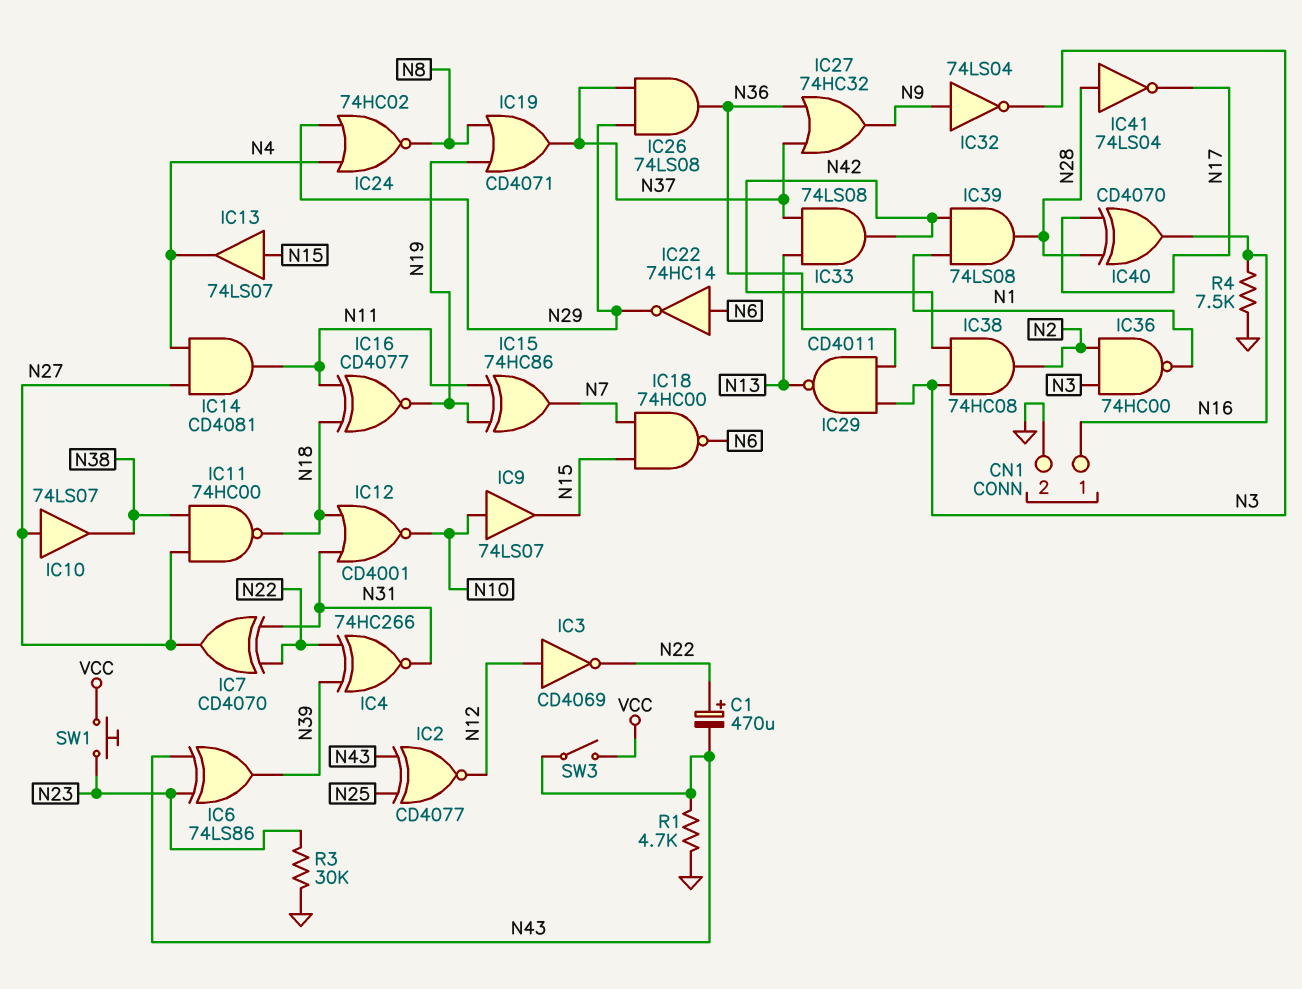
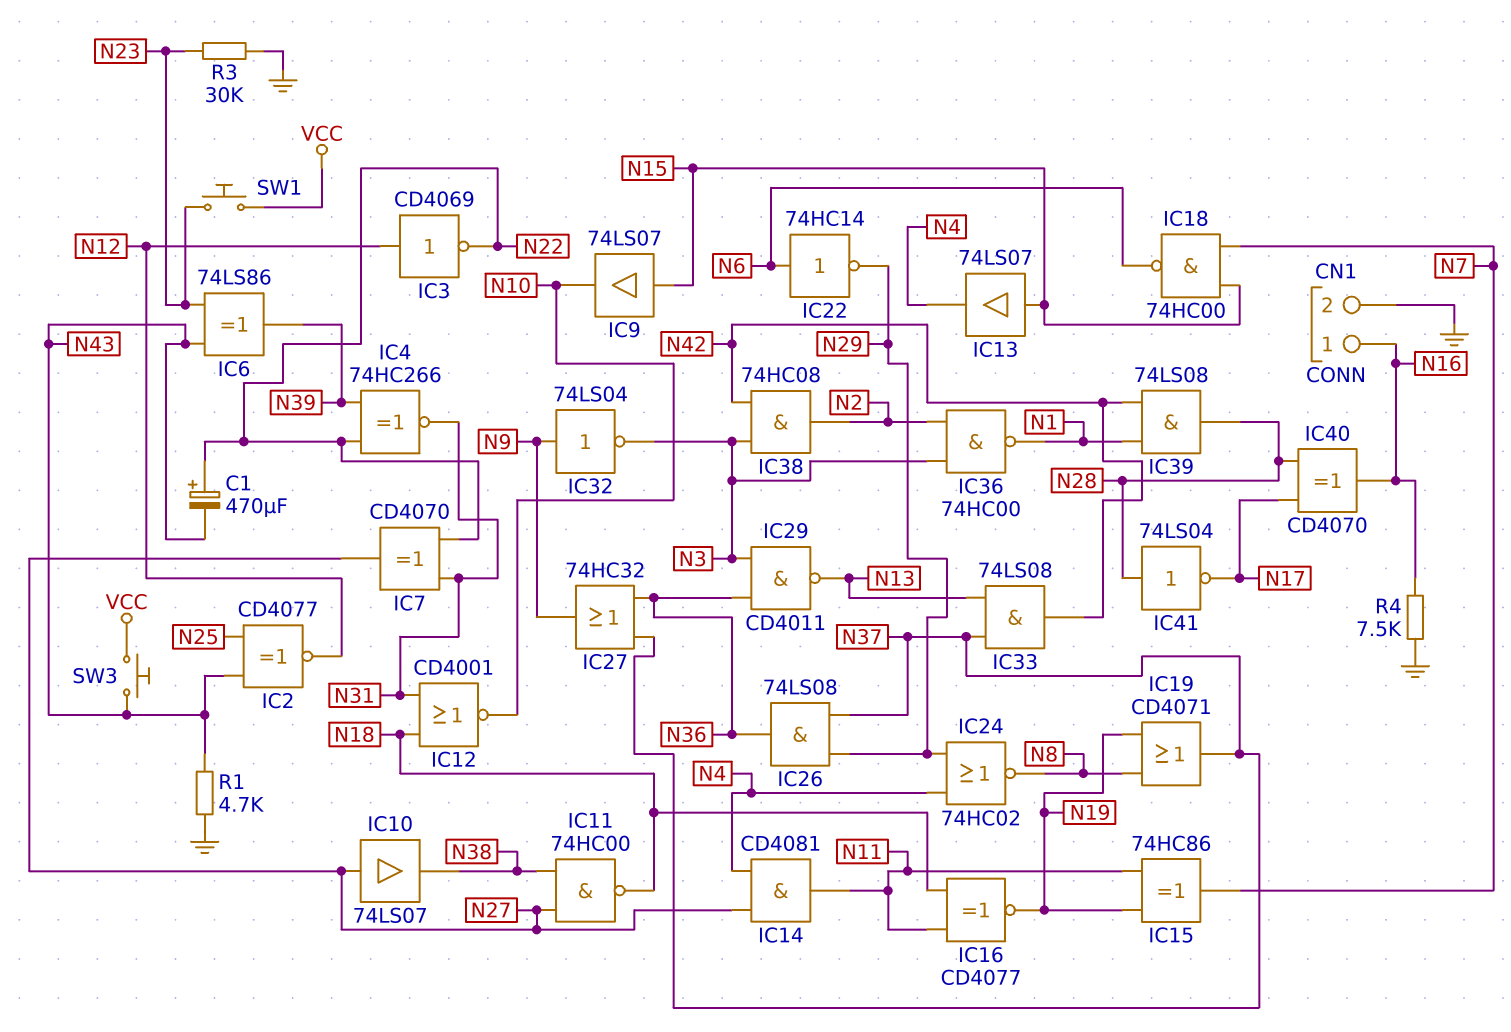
IC9: buffer 74LS07 (in N10, out N15) -> buffer 74LS07 (in N15, out N10)
SW3: switch (N43, VCC) -> button (N43, VCC)

